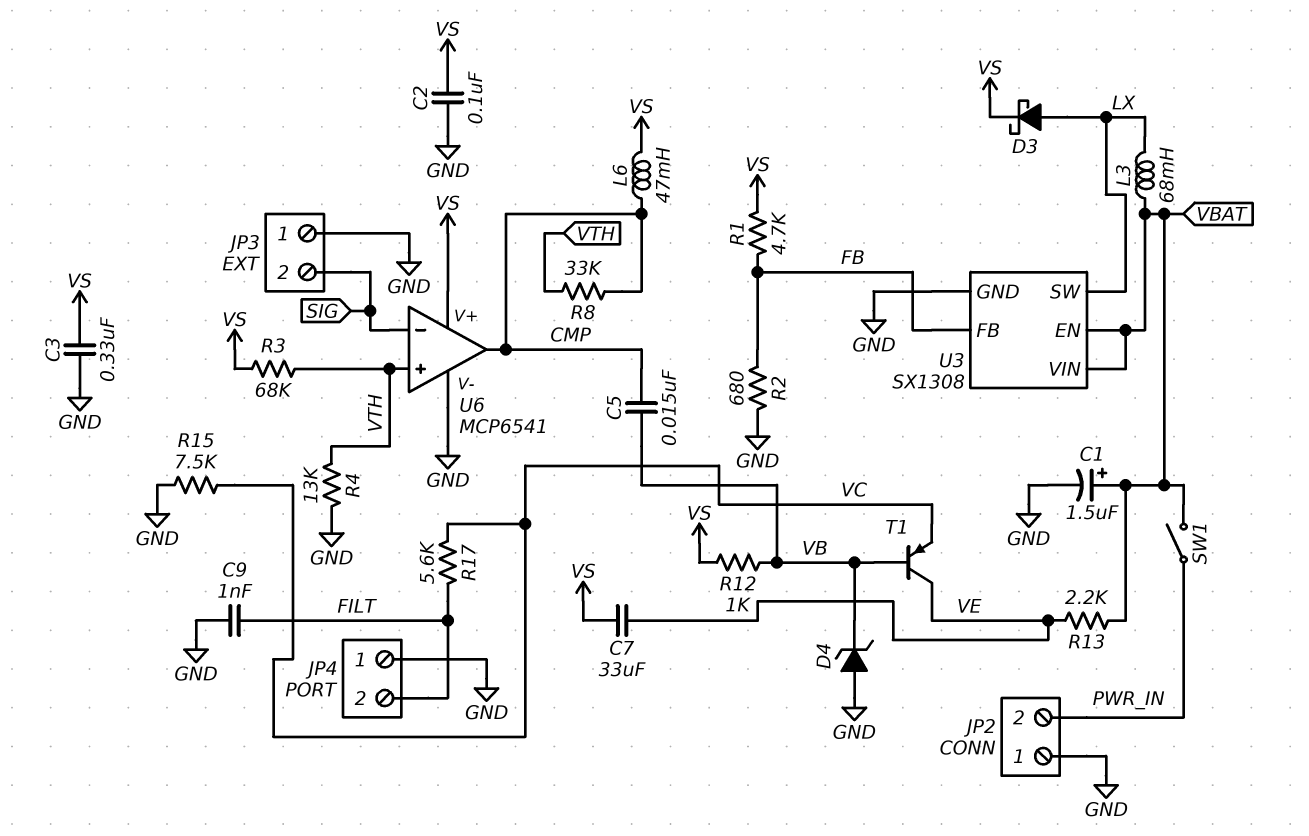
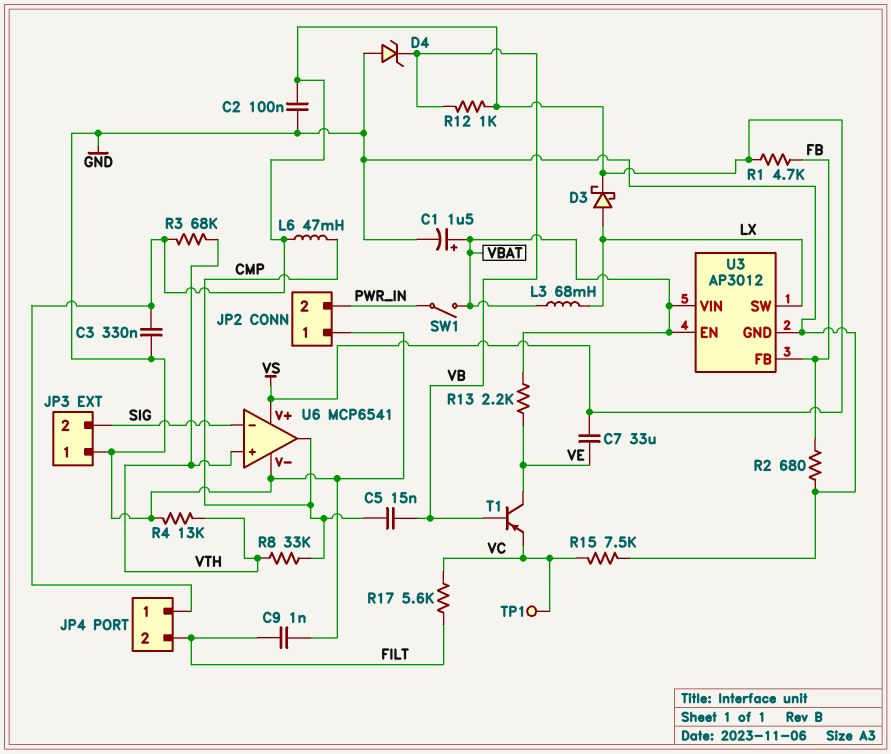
JP4 pin 1: GND -> VS
TP1: none -> test point (VC)
U3: SX1308 -> AP3012

